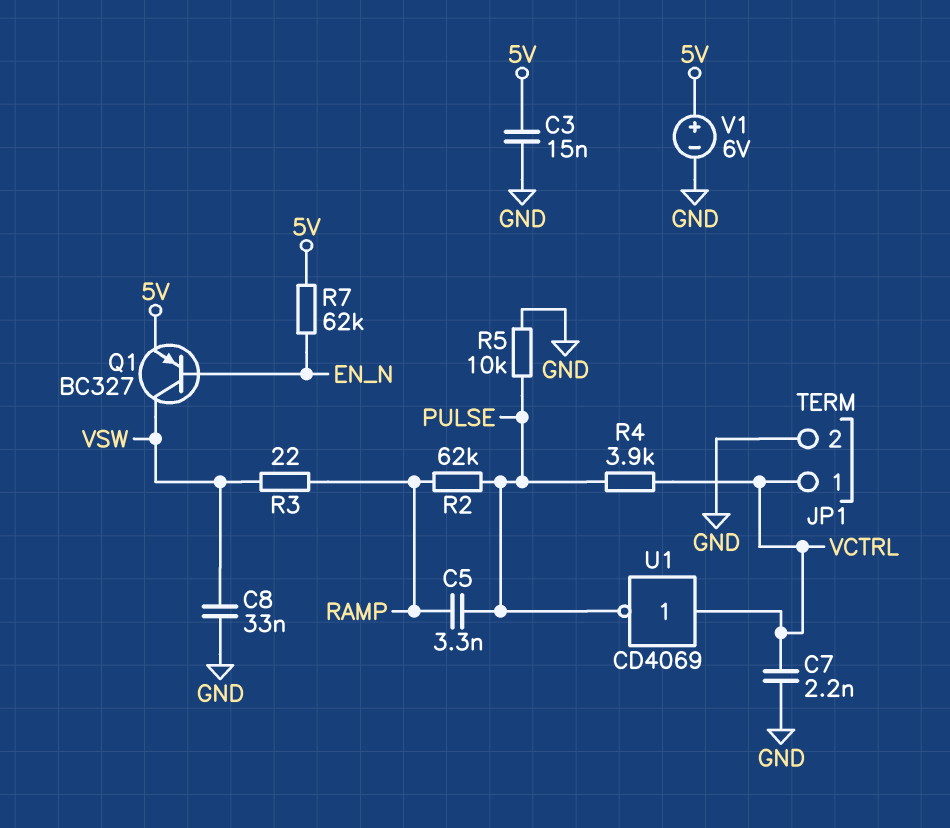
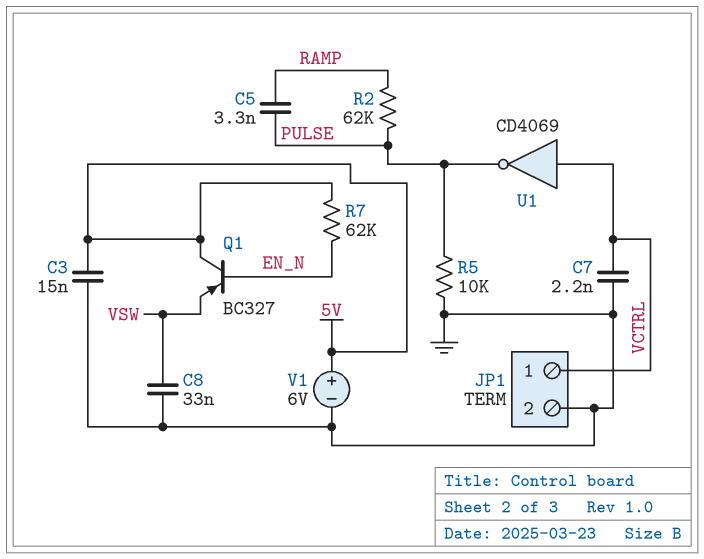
Q1: PNP BC327 (B EN_N, C VSW, E 5V) -> PNP BC327 (B EN_N, C 5V, E VSW)
R3: 22 (RAMP, VSW) -> none
R4: 3.9k (PULSE, VCTRL) -> none

